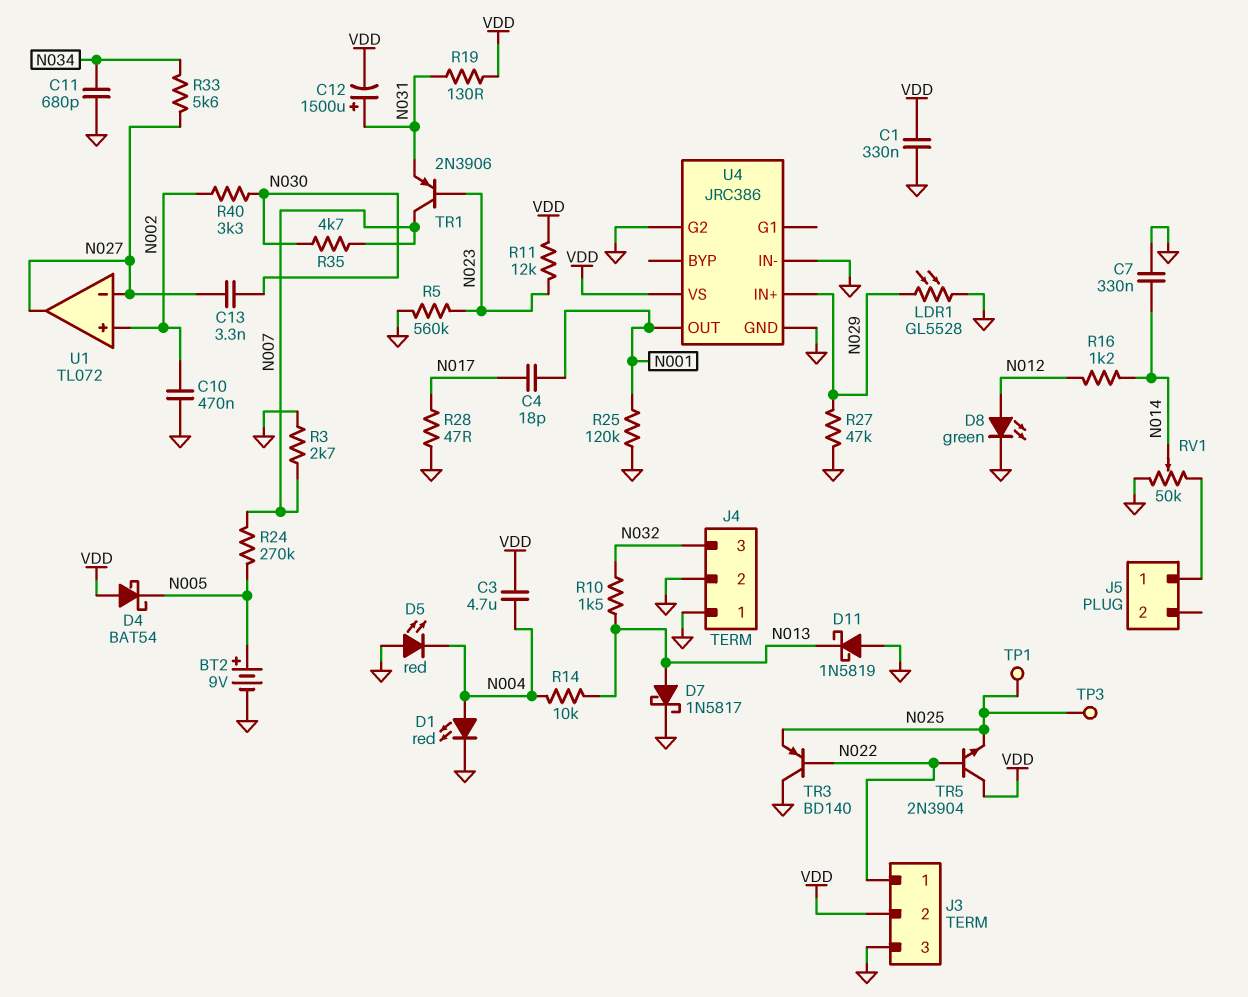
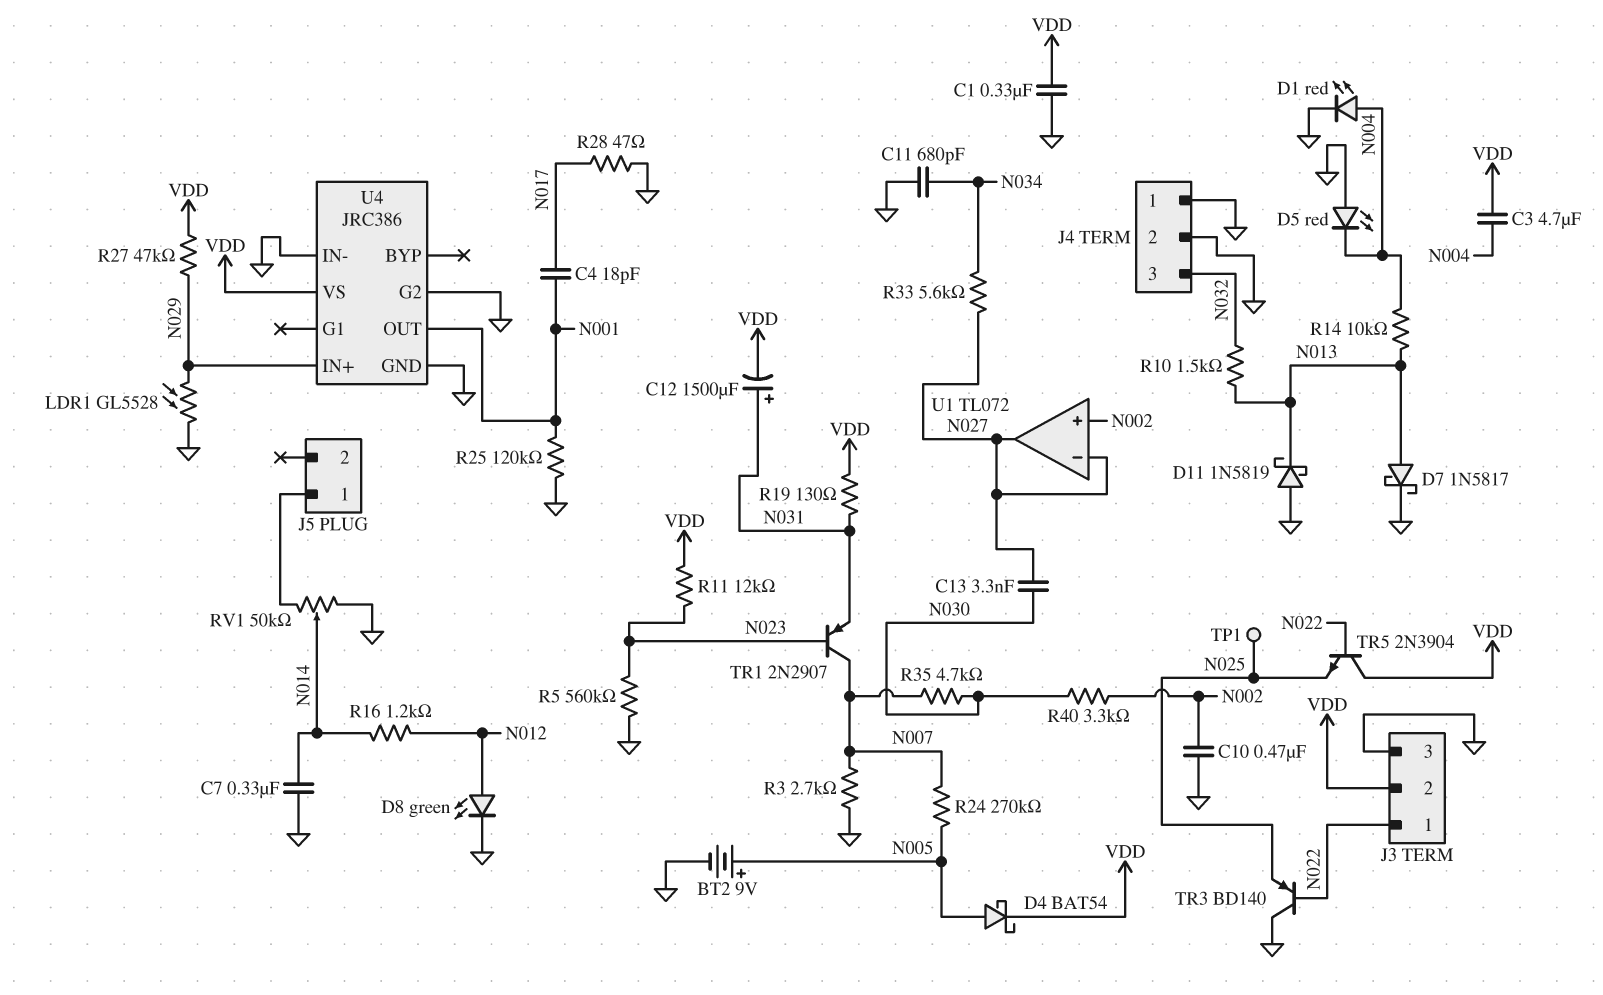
D4: schottky BAT54 (A VDD, K N005) -> schottky BAT54 (A N005, K VDD)
R27: 47k (GND, N029) -> 47k (N029, VDD)
TP3: test point (N025) -> none
TR1: PNP 2N3906 (B N023, C N007, E N031) -> PNP 2N2907 (B N023, C N007, E N031)

